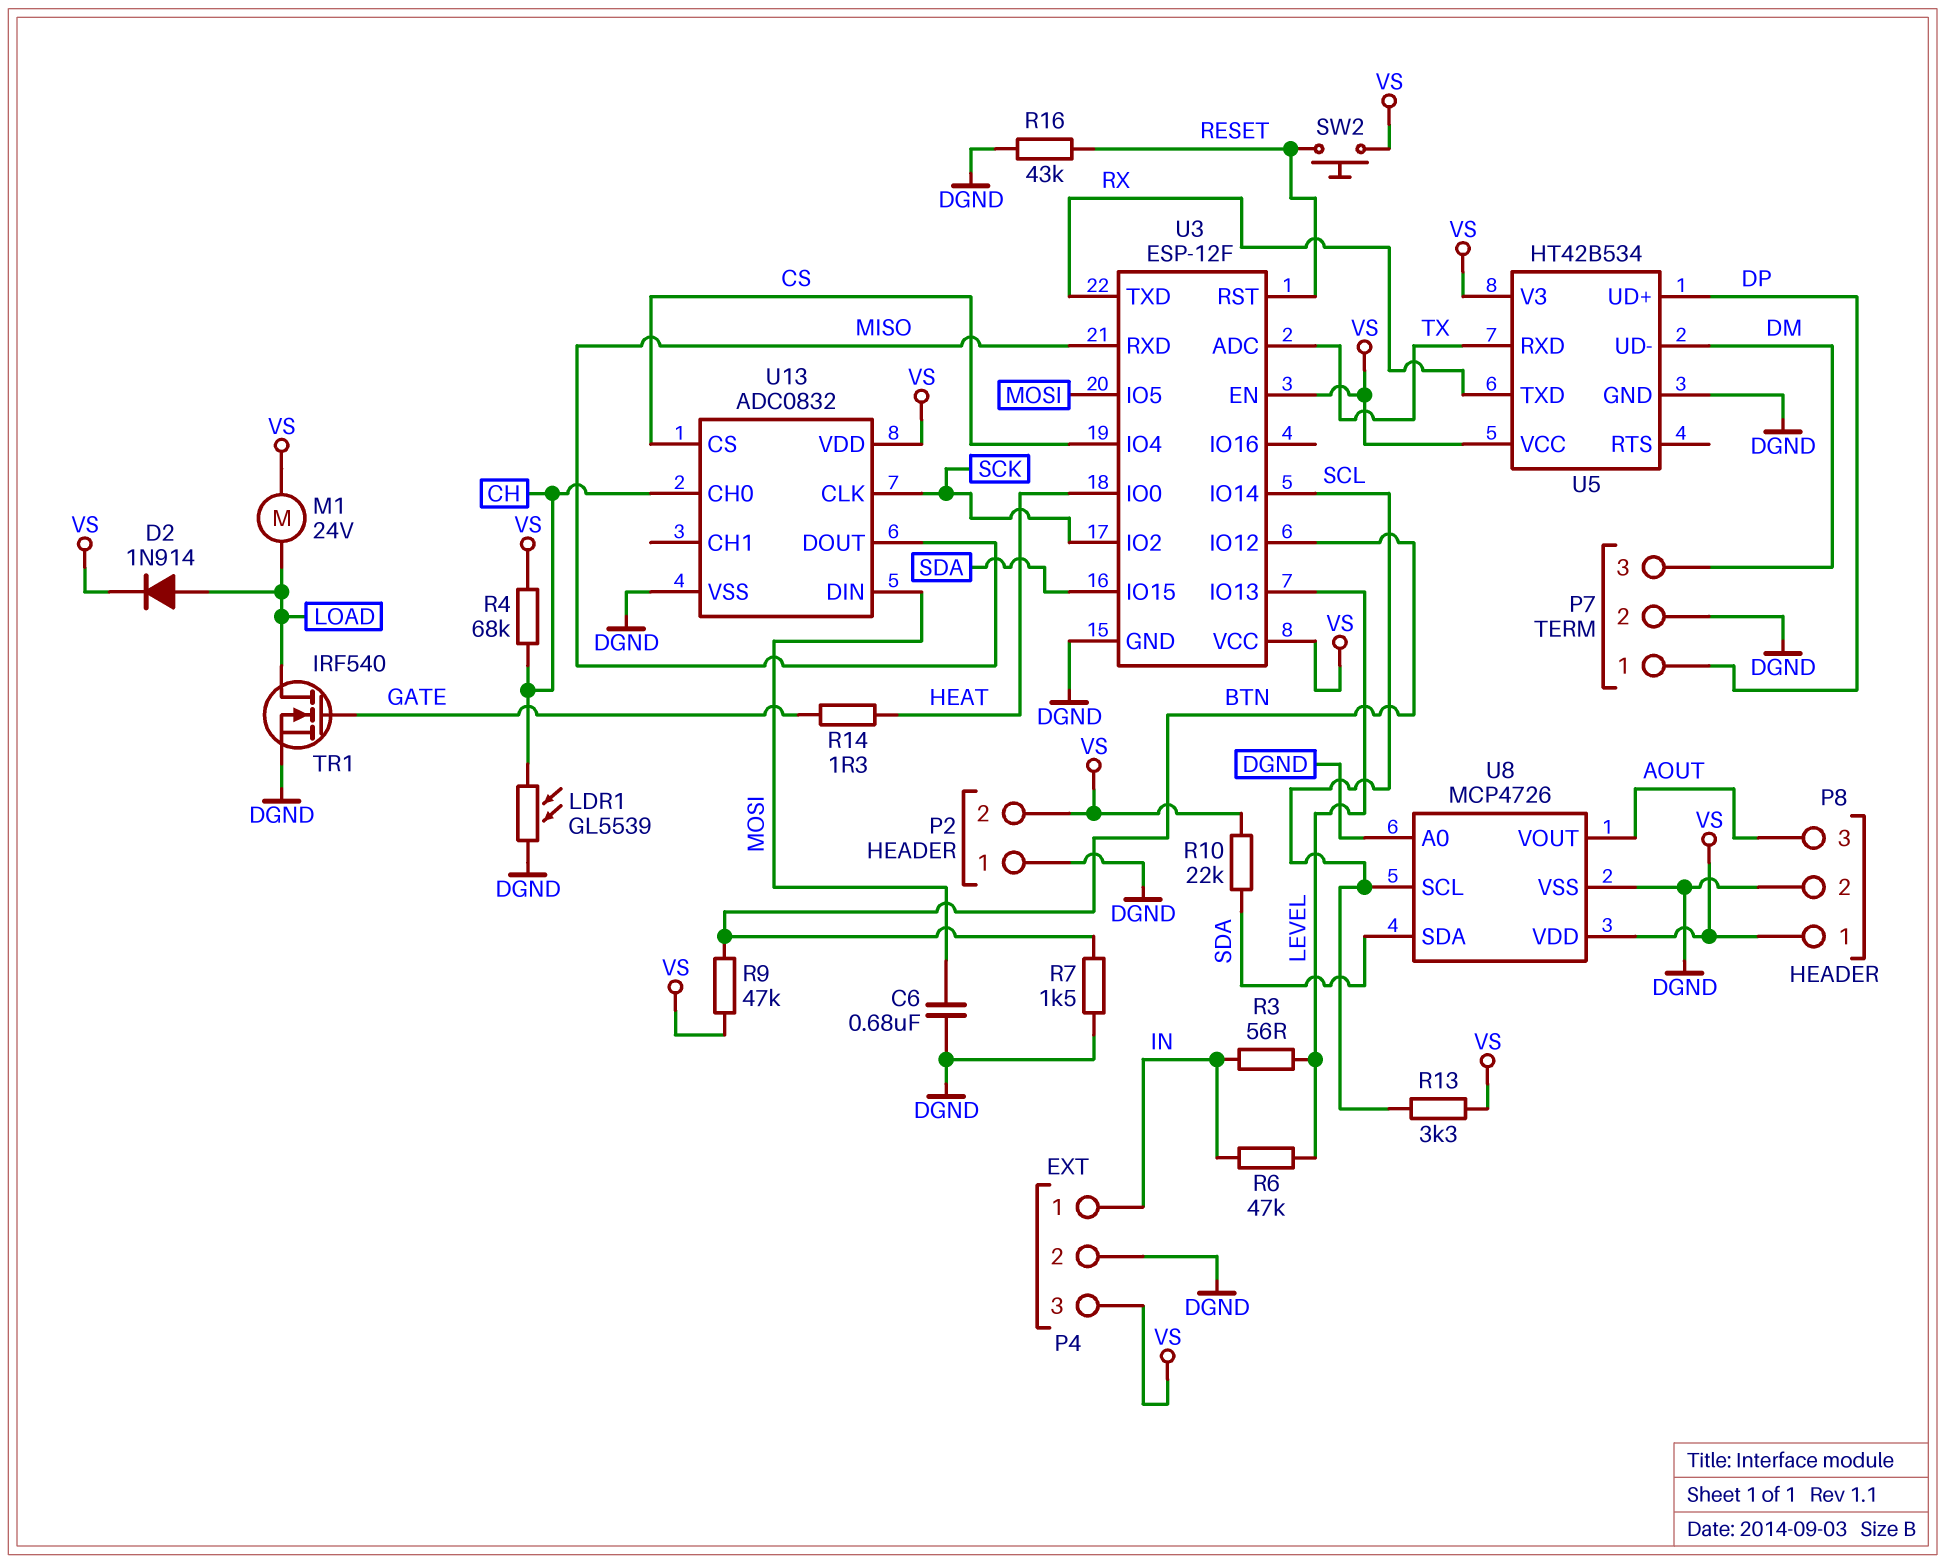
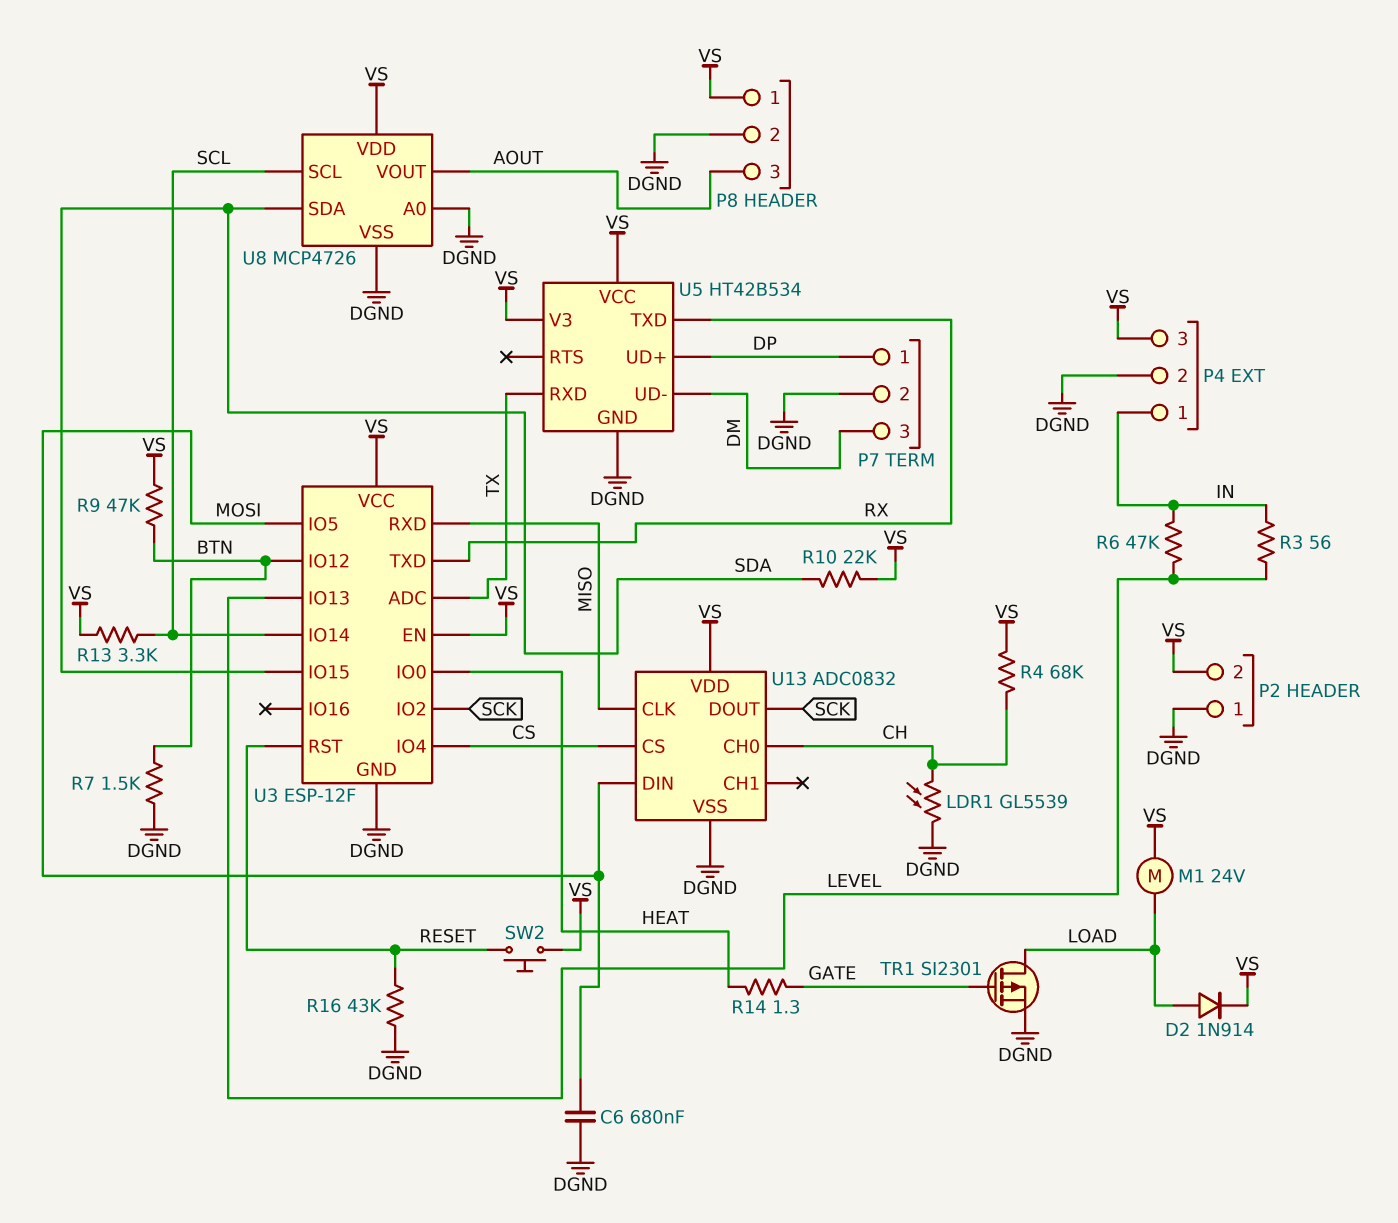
TR1: NMOS IRF540 (G GATE, D LOAD, S DGND) -> PMOS SI2301 (G GATE, D LOAD, S DGND)
U13 pin CLK: SCK -> MISO
U13 pin DOUT: MISO -> SCK

